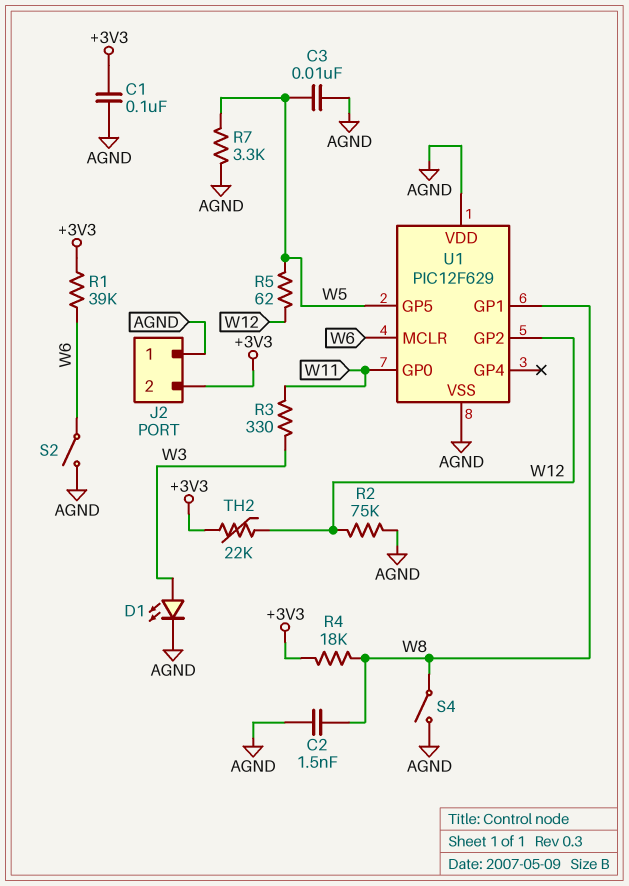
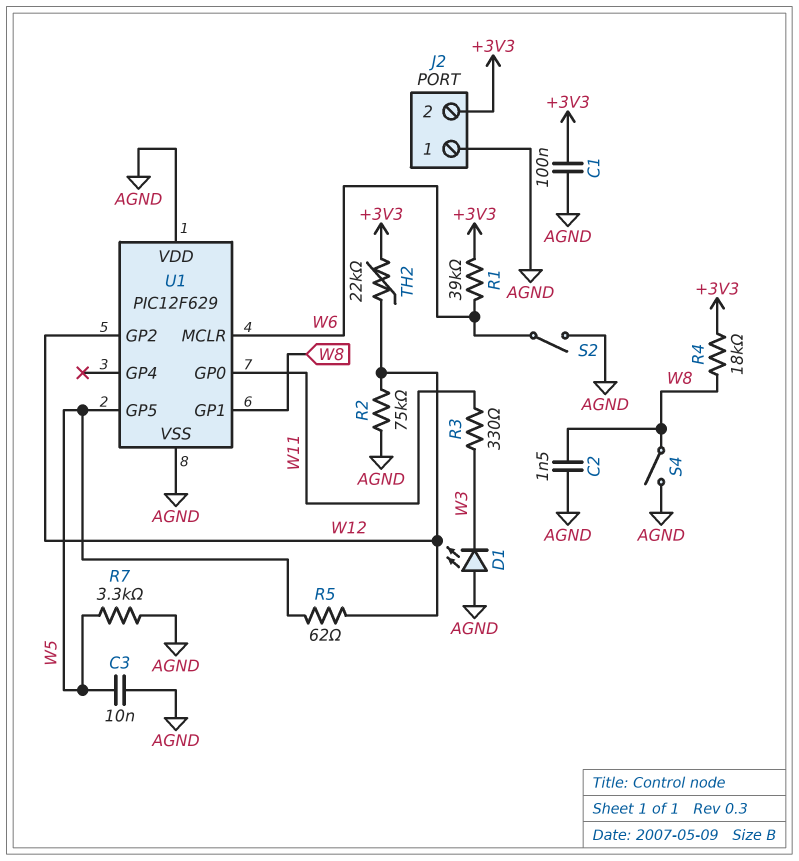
D1: LED (A W3, K AGND) -> LED (A AGND, K W3)

